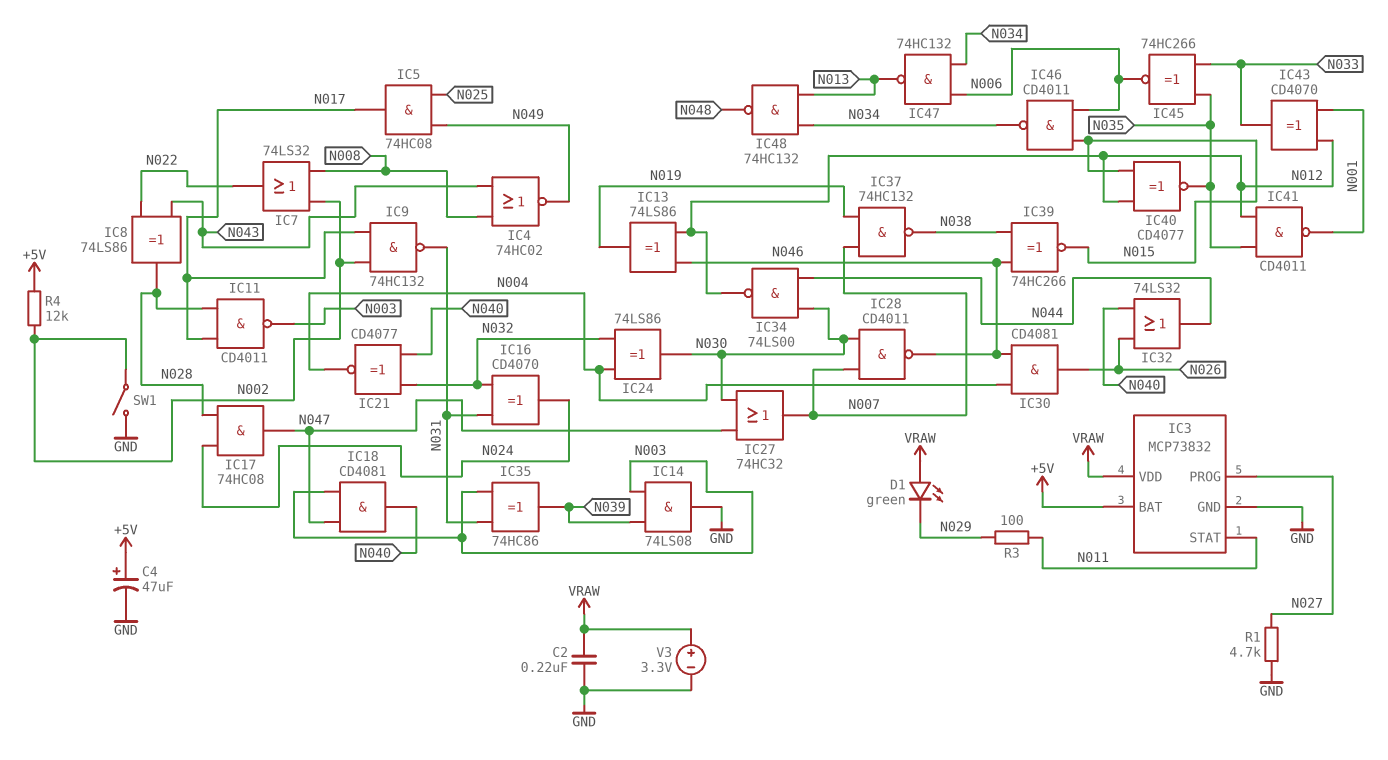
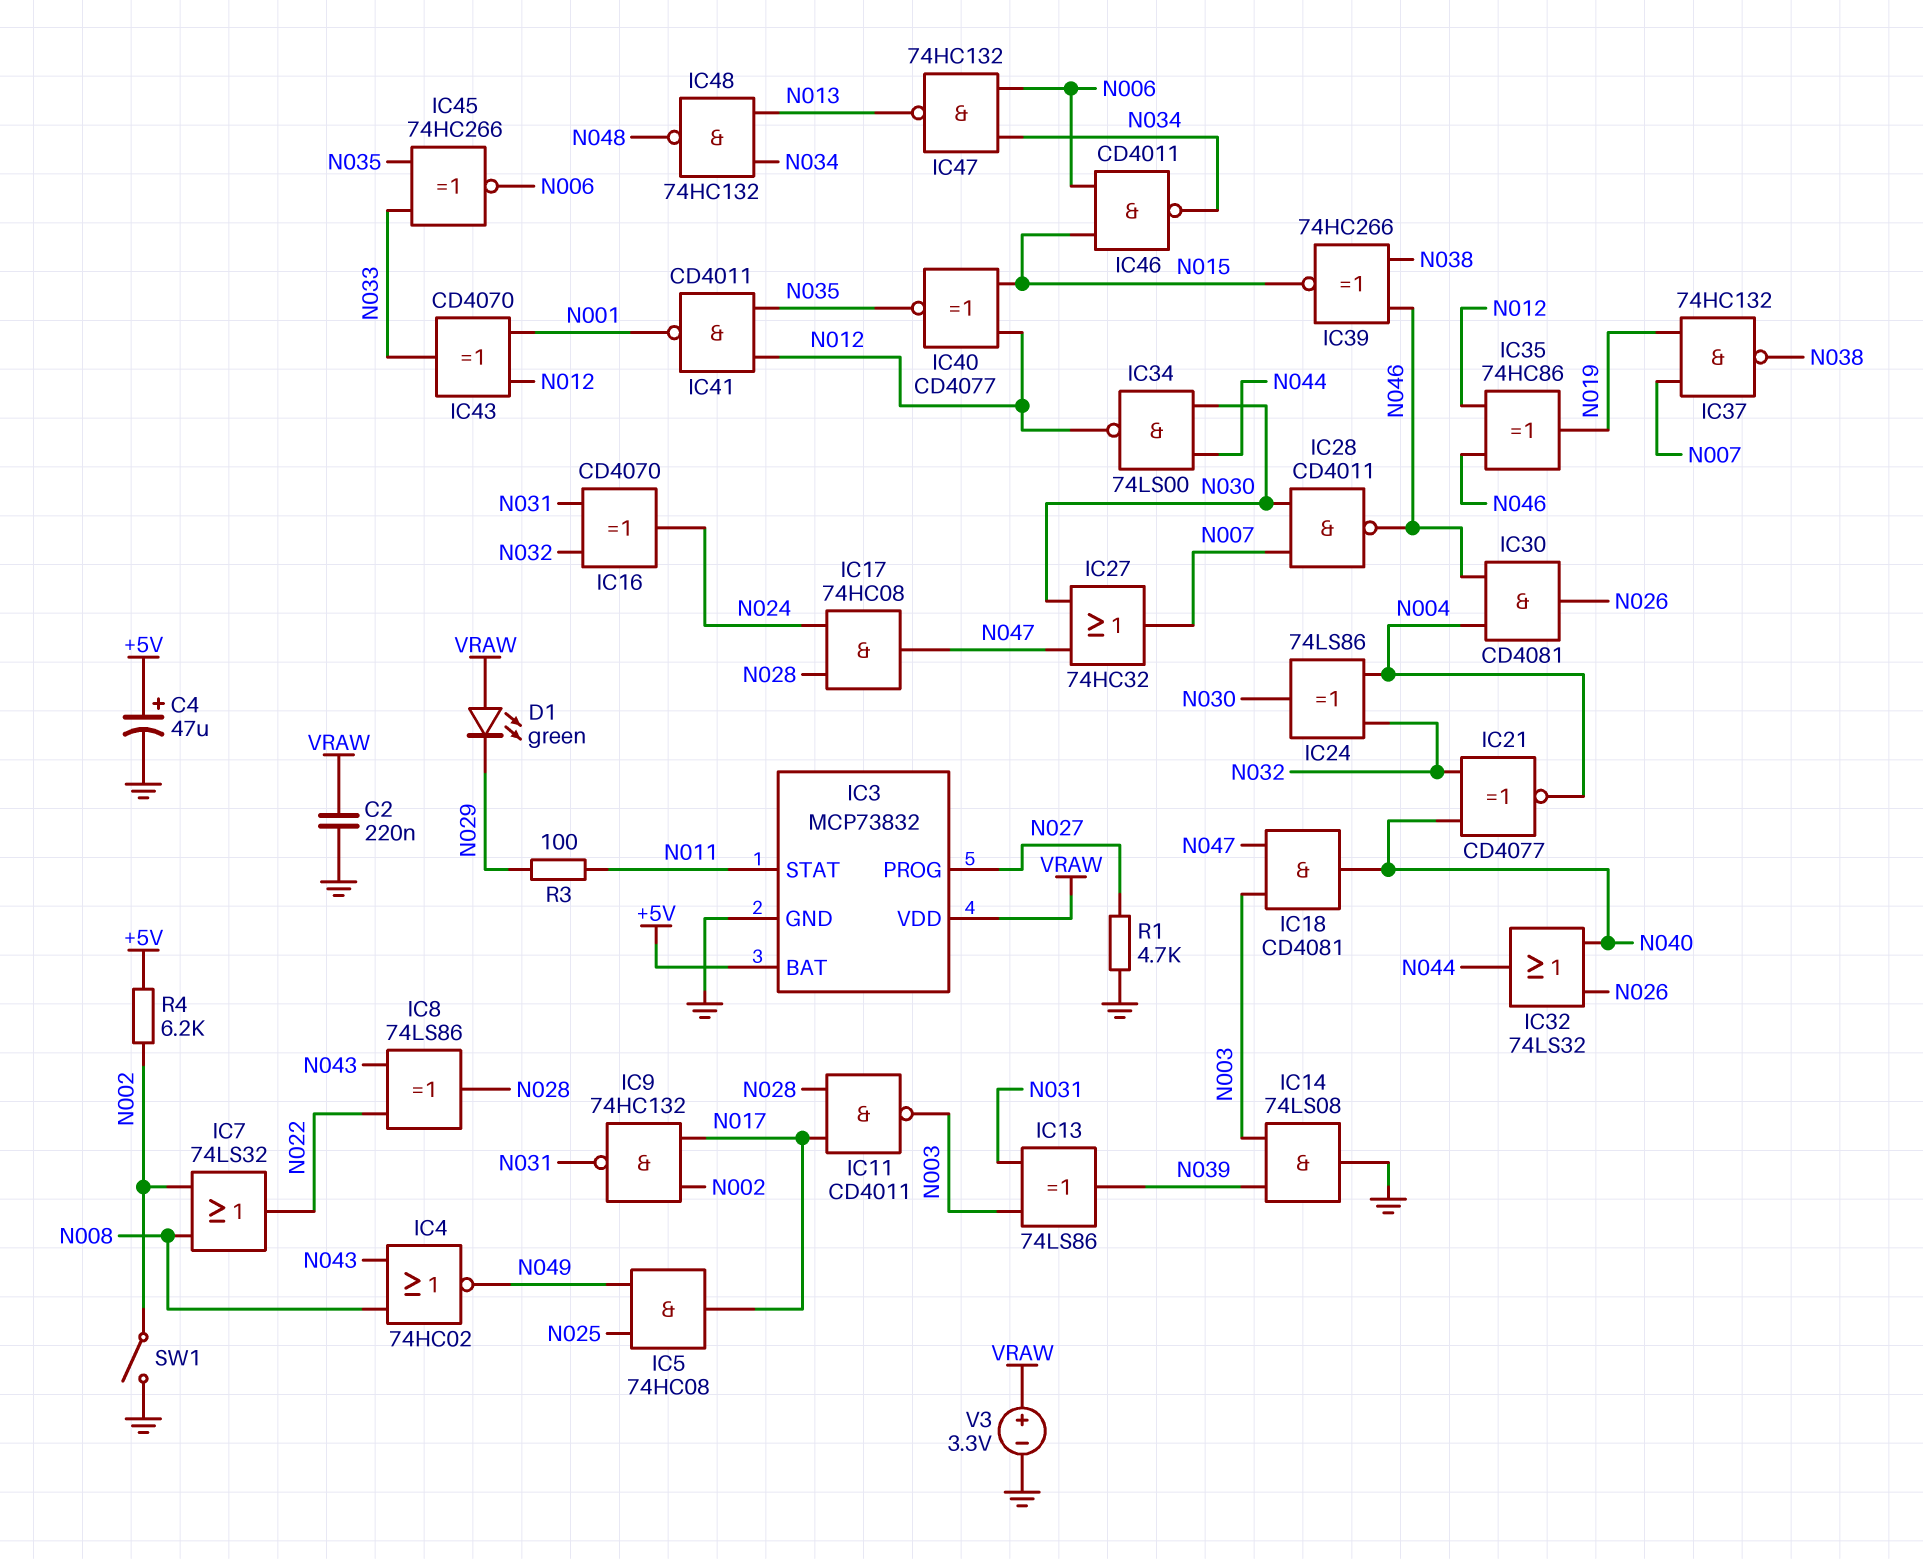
IC13: XOR 74LS86 (in N012, in N046, out N019) -> XOR 74LS86 (in N003, in N031, out N039)
IC35: XOR 74HC86 (in N003, in N031, out N039) -> XOR 74HC86 (in N012, in N046, out N019)
R4: 12k (+5V, N002) -> 6.2k (+5V, N002)

